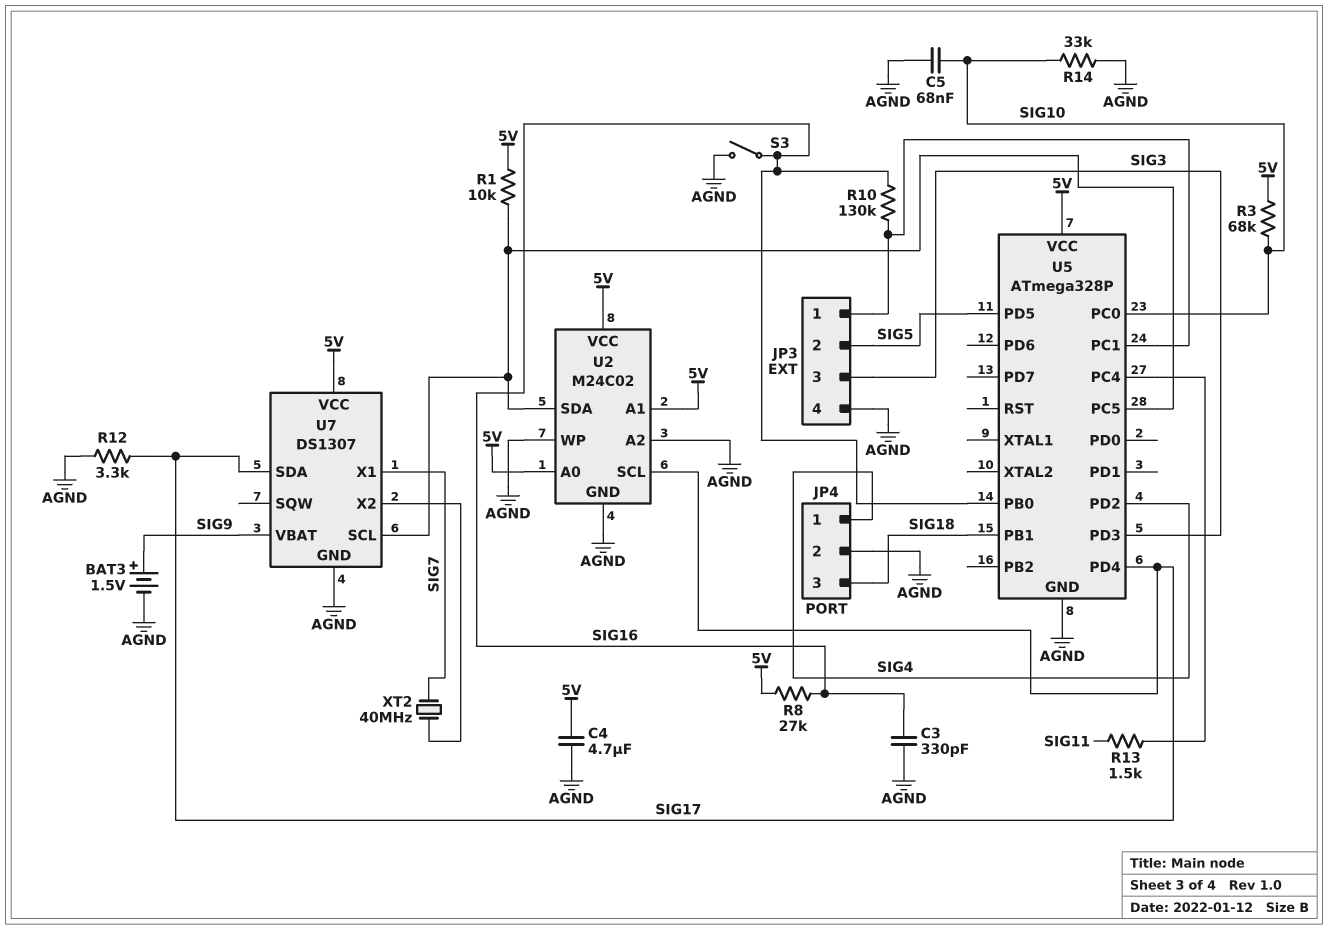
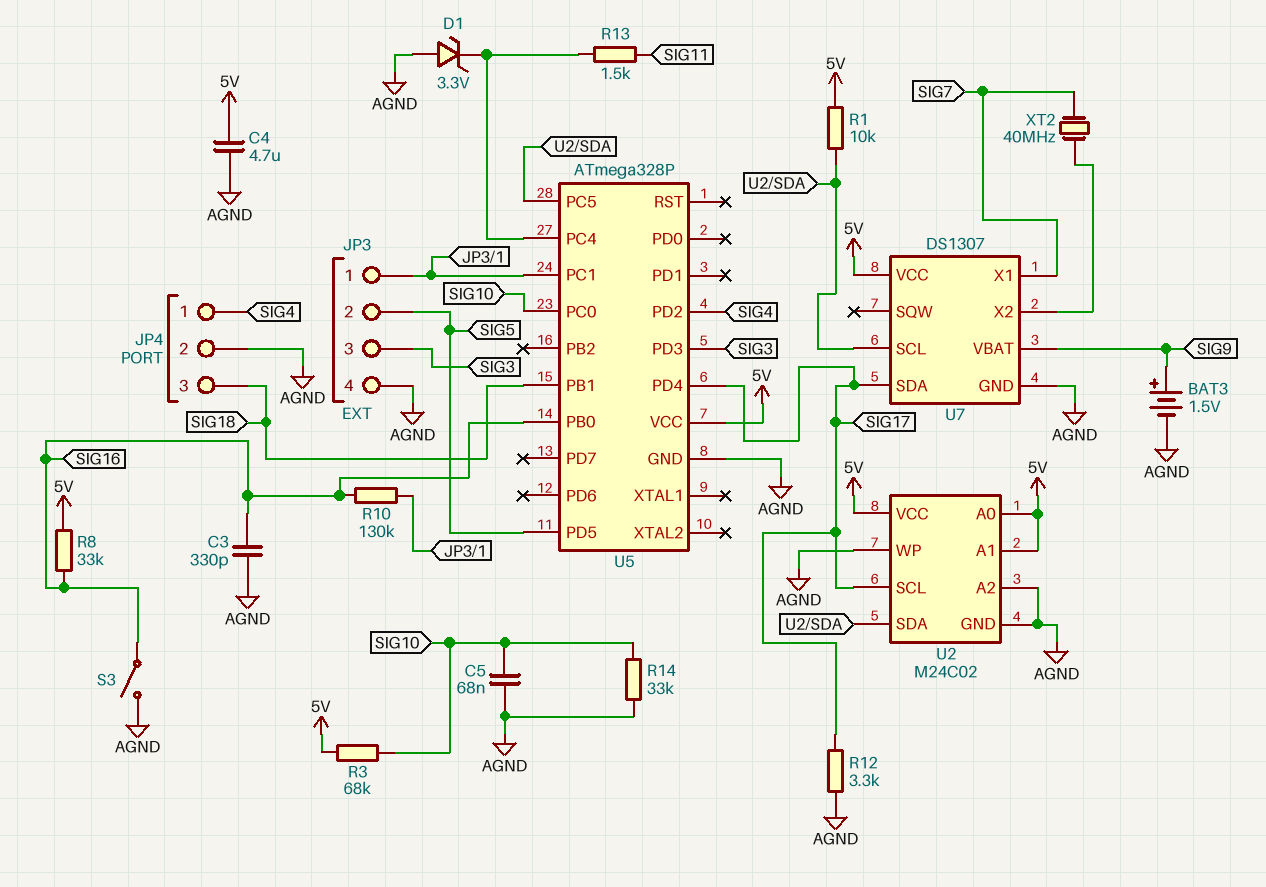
D1: none -> zener 3.3V (A AGND, K U5/PC4)
R8: 27k (5V, SIG16) -> 33k (5V, SIG16)

